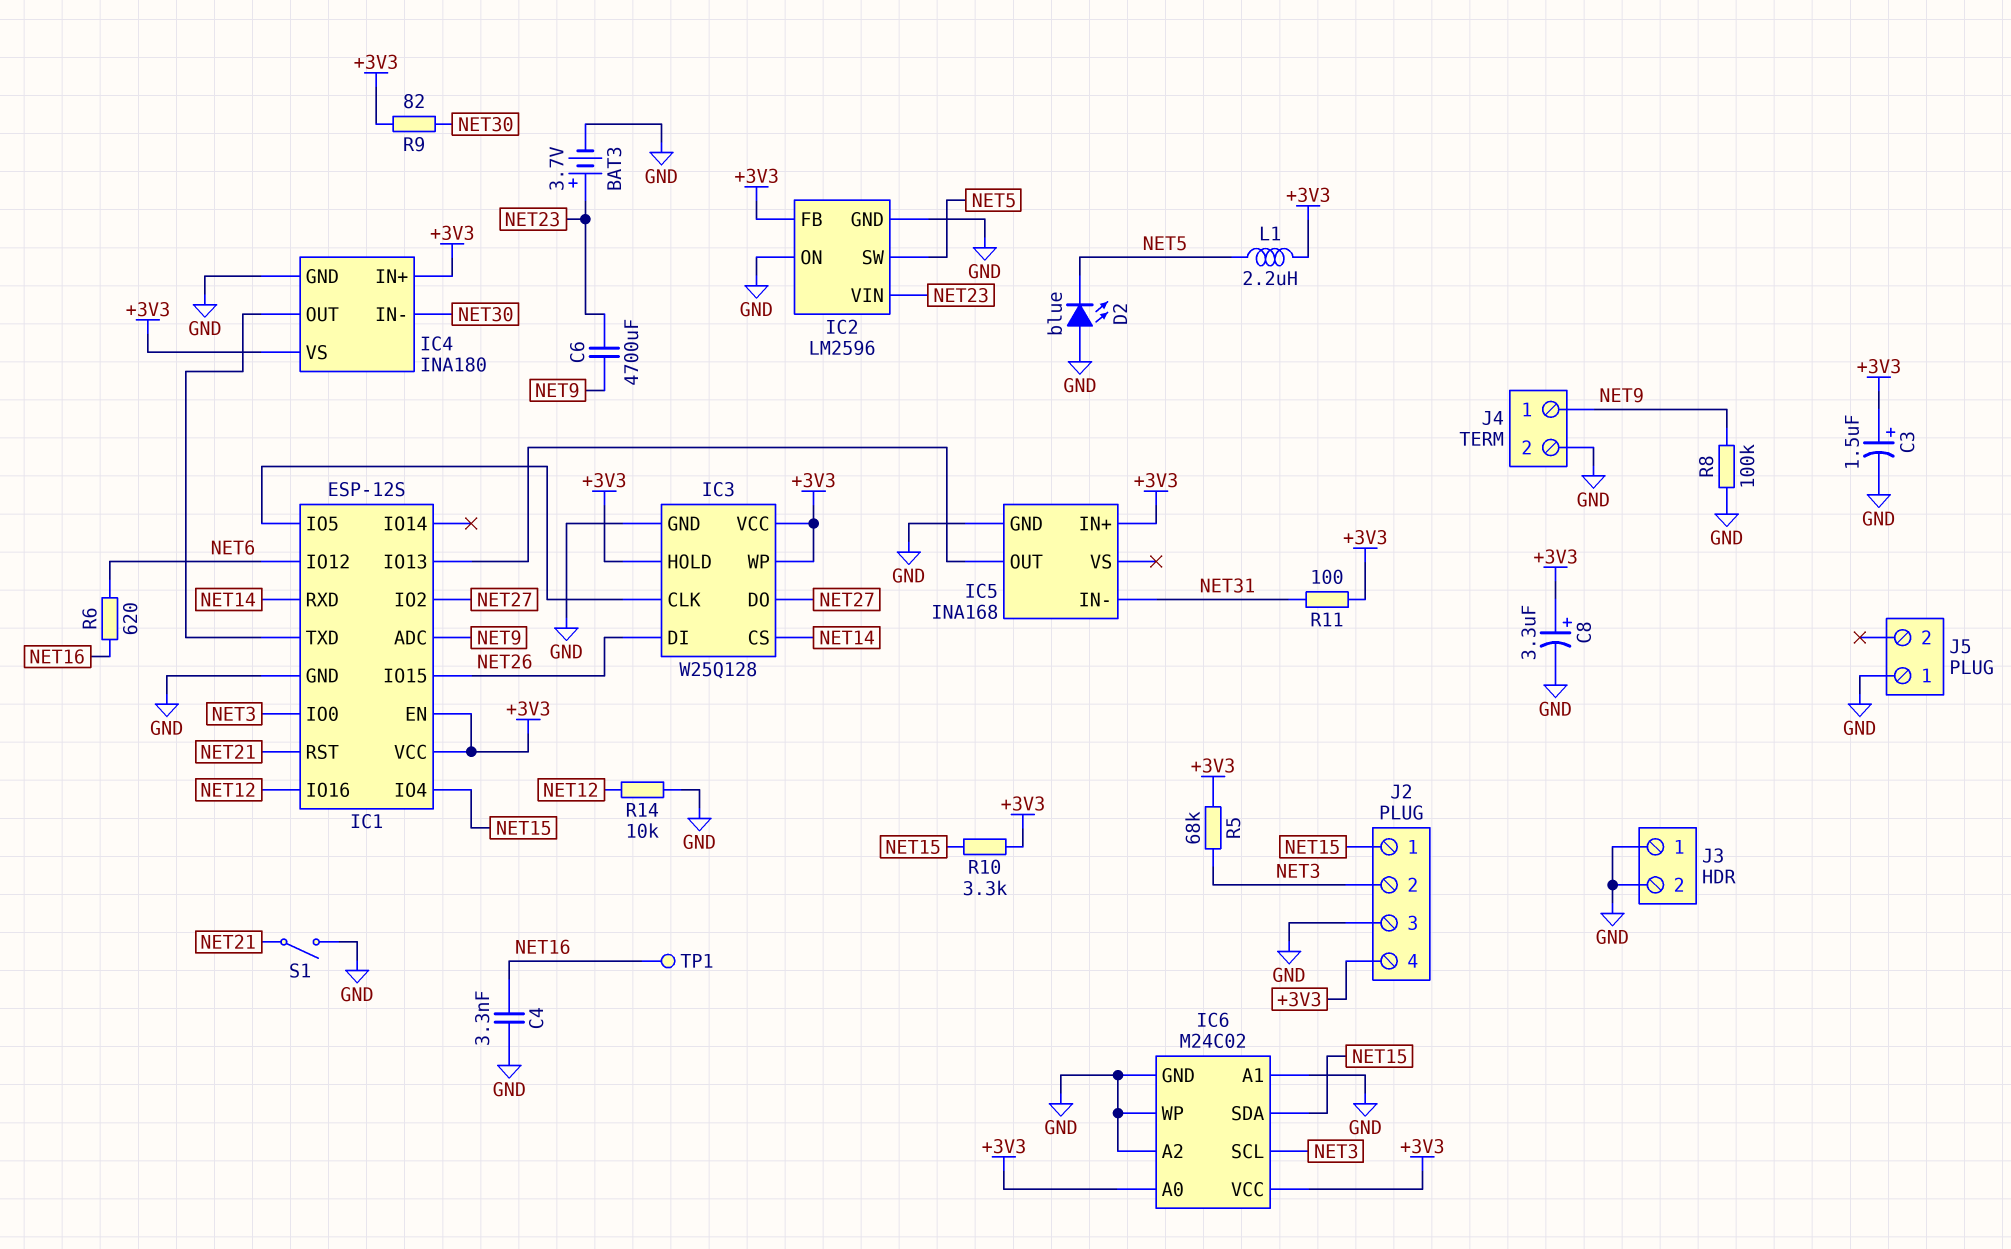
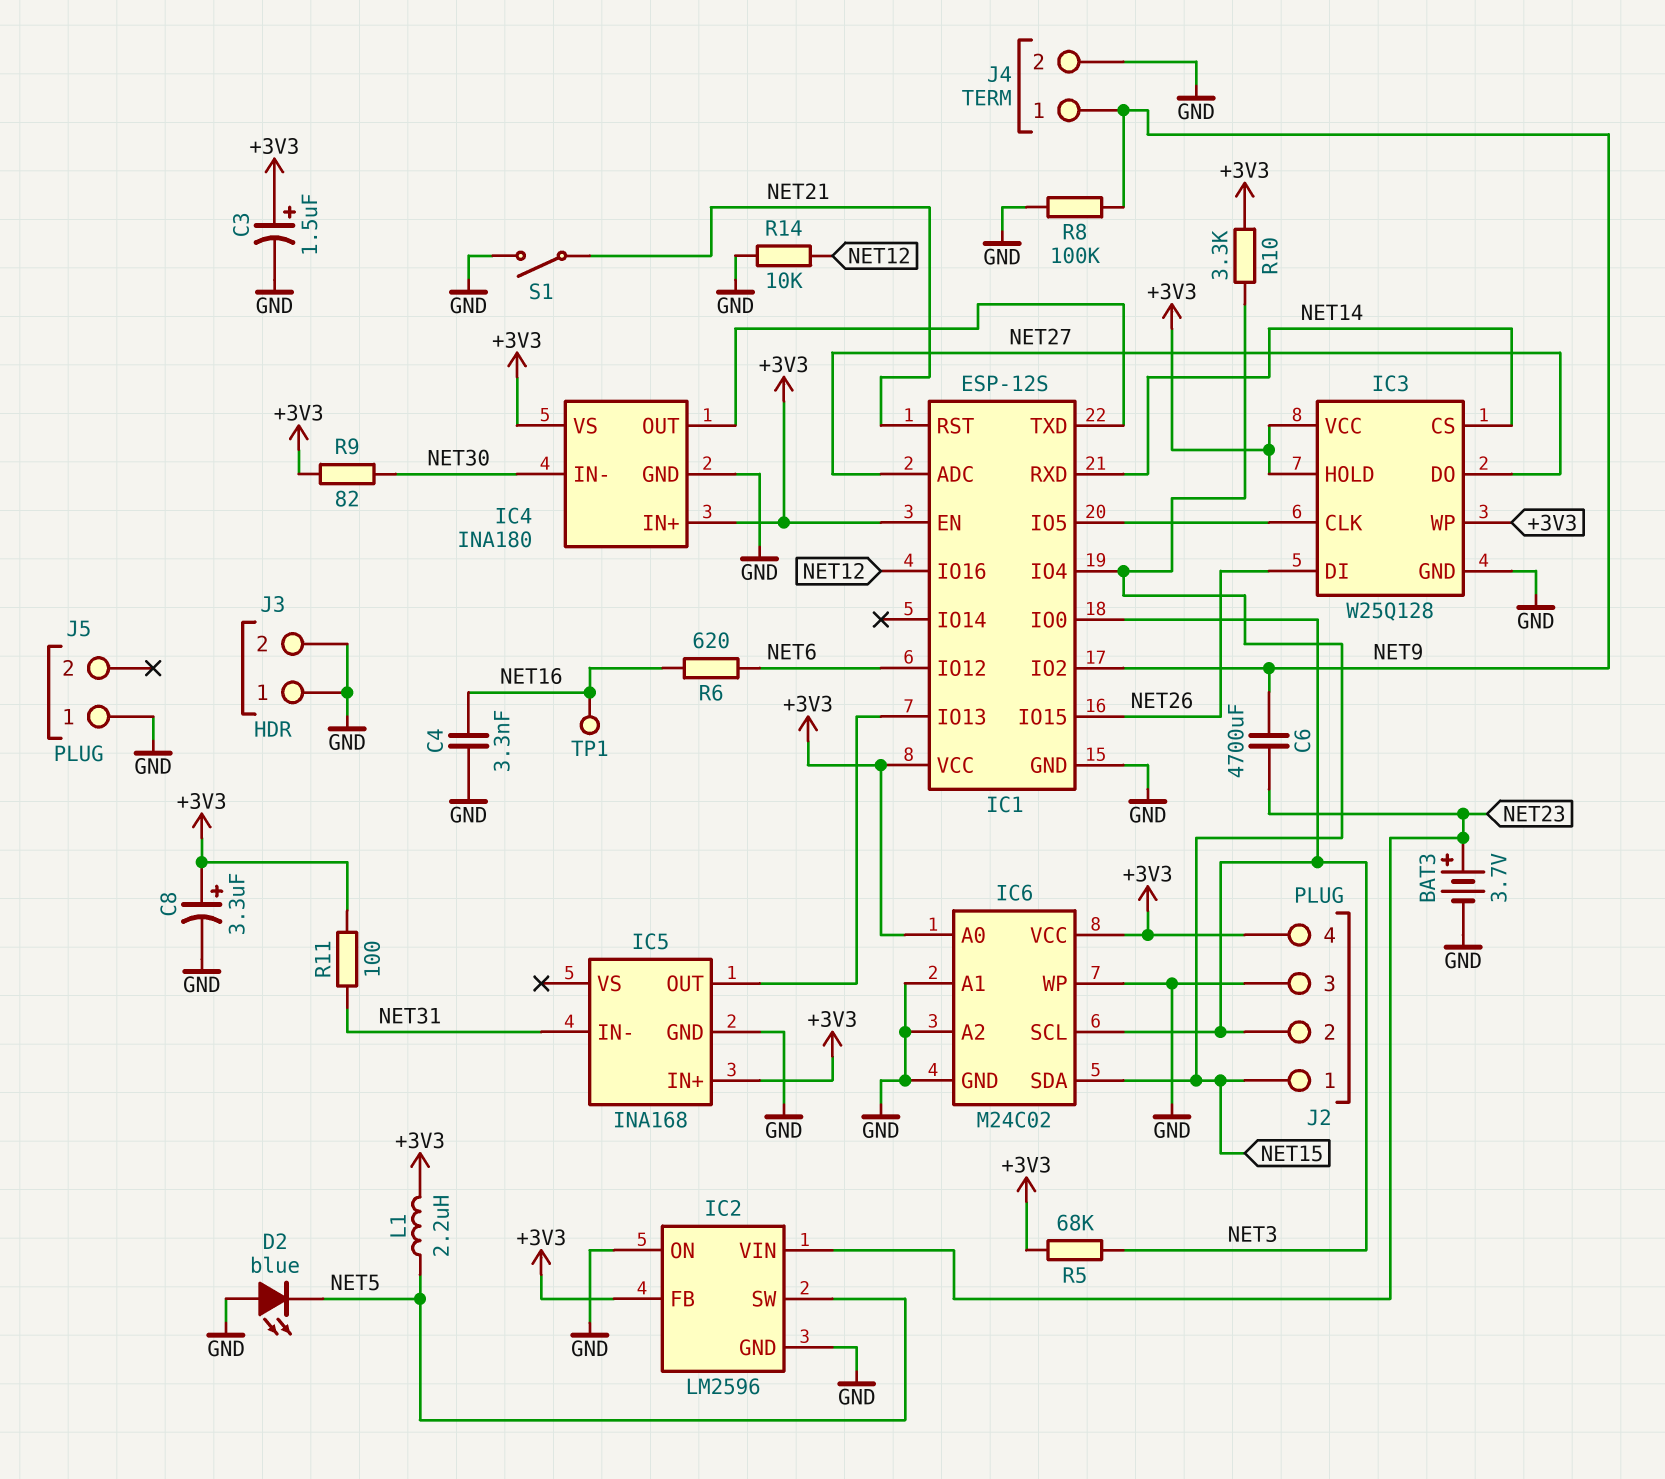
IC1 pin ADC: NET9 -> NET27
IC1 pin IO2: NET27 -> NET9

